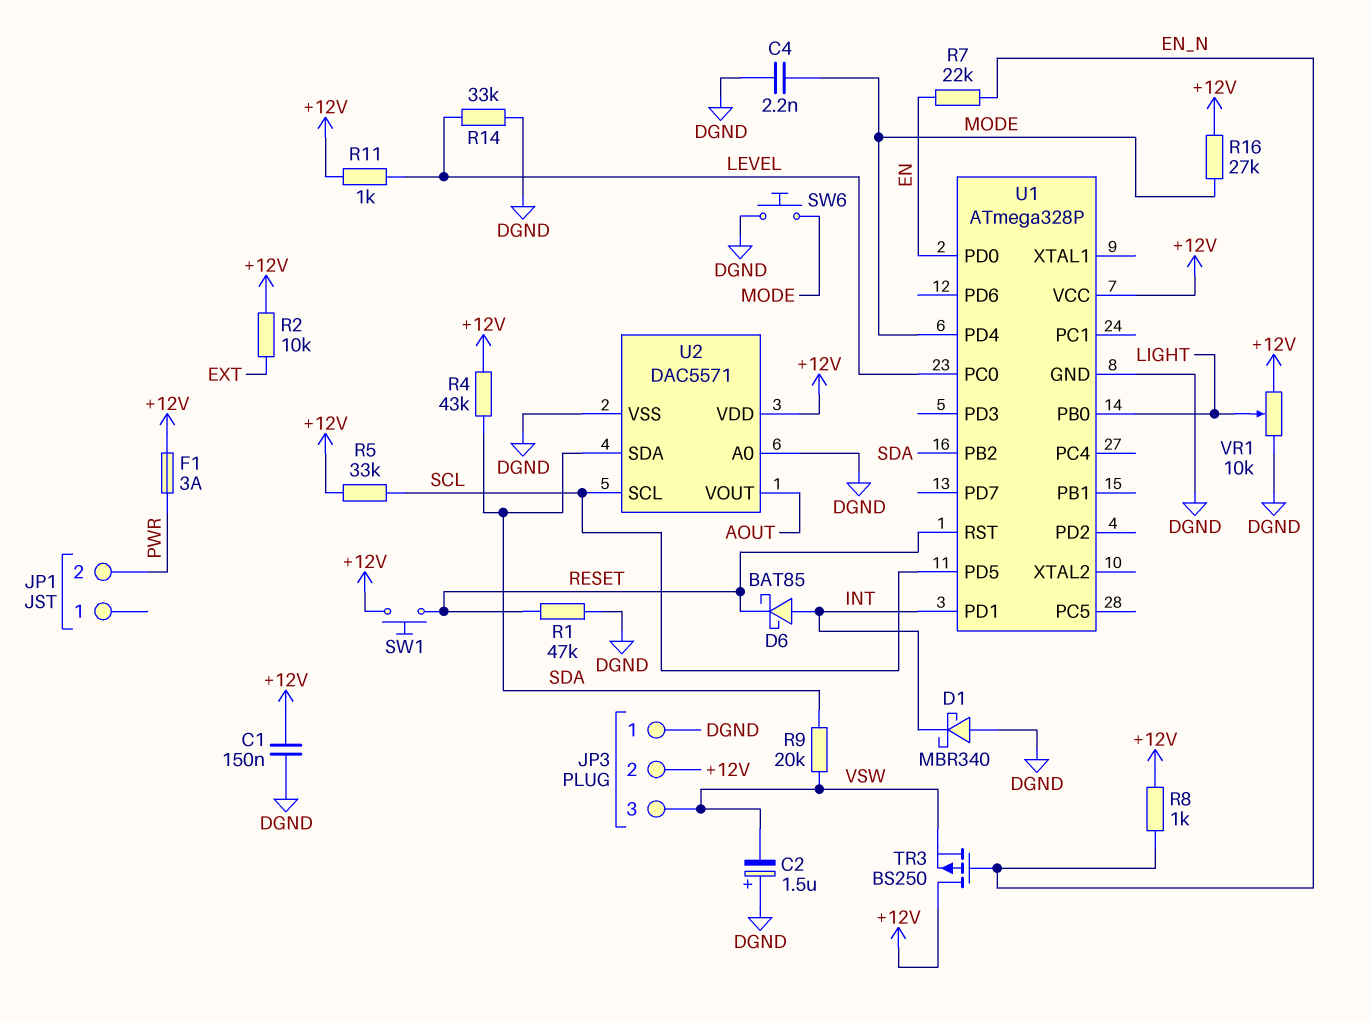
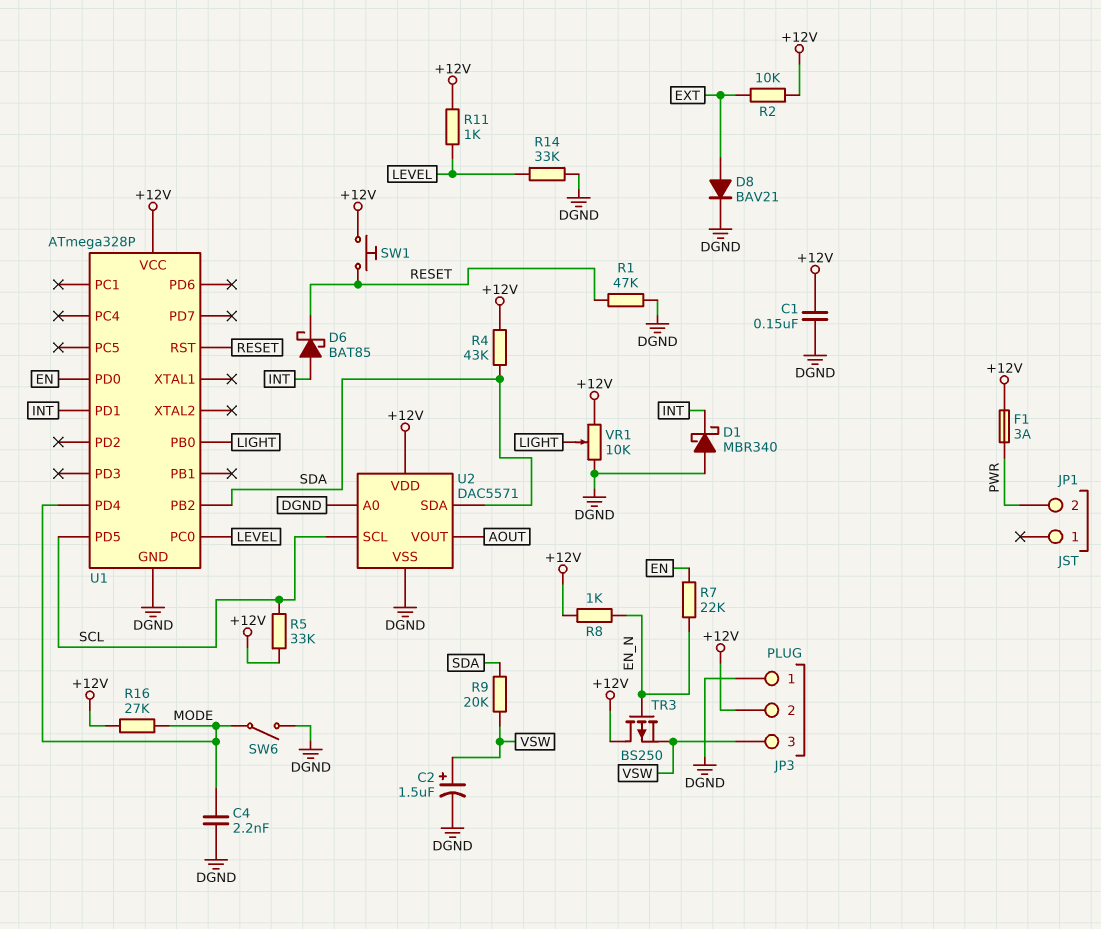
C2: 1.5uF (plus DGND, minus VSW) -> 1.5uF (plus VSW, minus DGND)
D8: none -> diode BAV21 (A EXT, K DGND)
SW6: button (DGND, MODE) -> switch (DGND, MODE)

